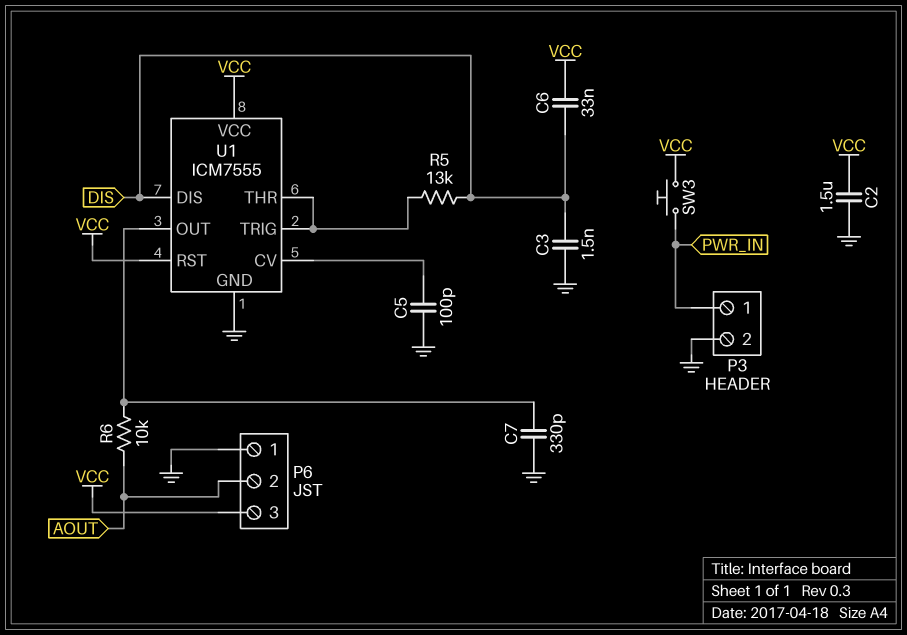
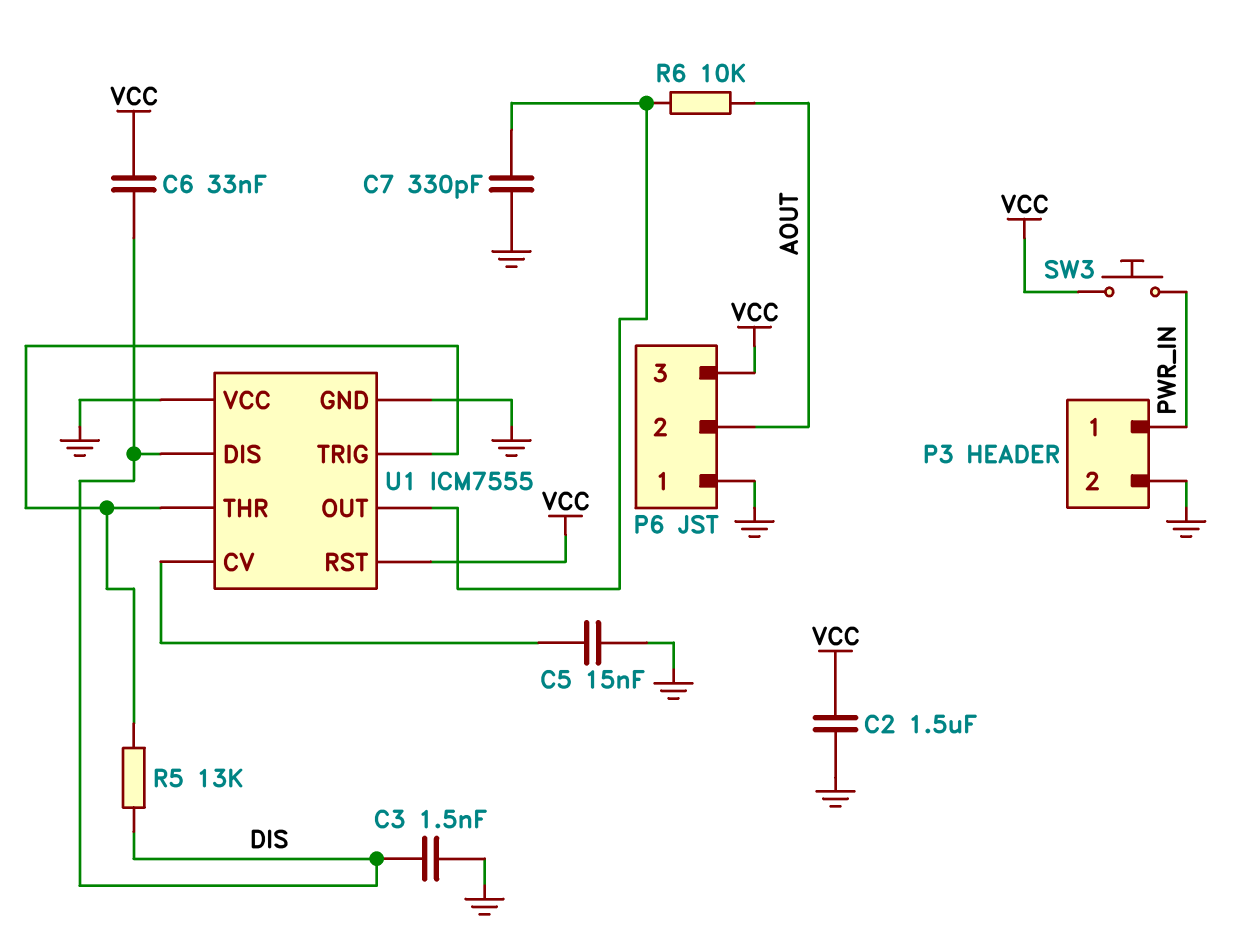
C5: 100pF (GND, U1/CV) -> 15nF (GND, U1/CV)
U1 pin VCC: VCC -> GND

